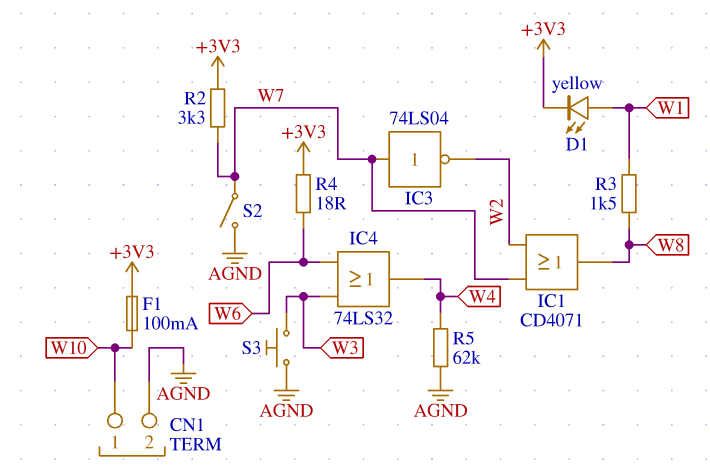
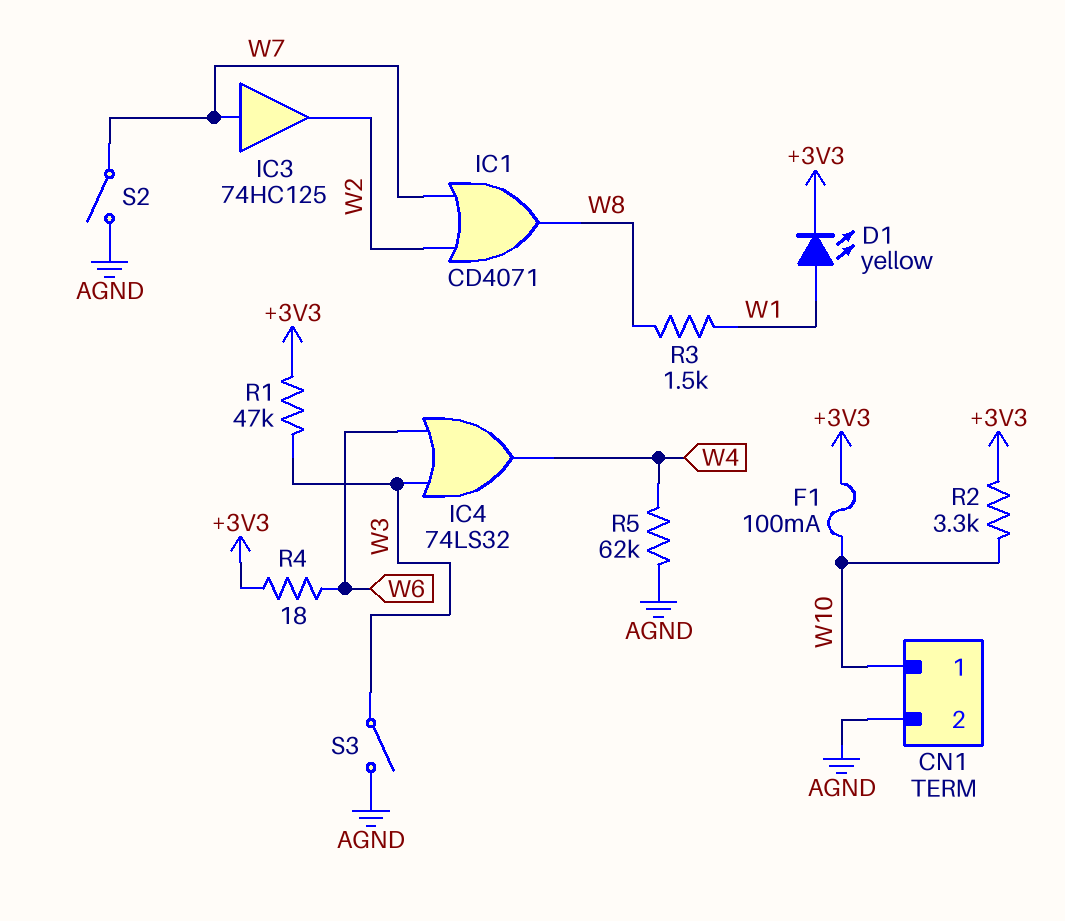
IC3: NOT 74LS04 (in W7, out W2) -> buffer 74HC125 (in W7, out W2)
R1: none -> 47k (+3V3, W3)
R2: 3.3k (+3V3, W7) -> 3.3k (+3V3, W10)
S3: button (AGND, W3) -> switch (AGND, W3)

